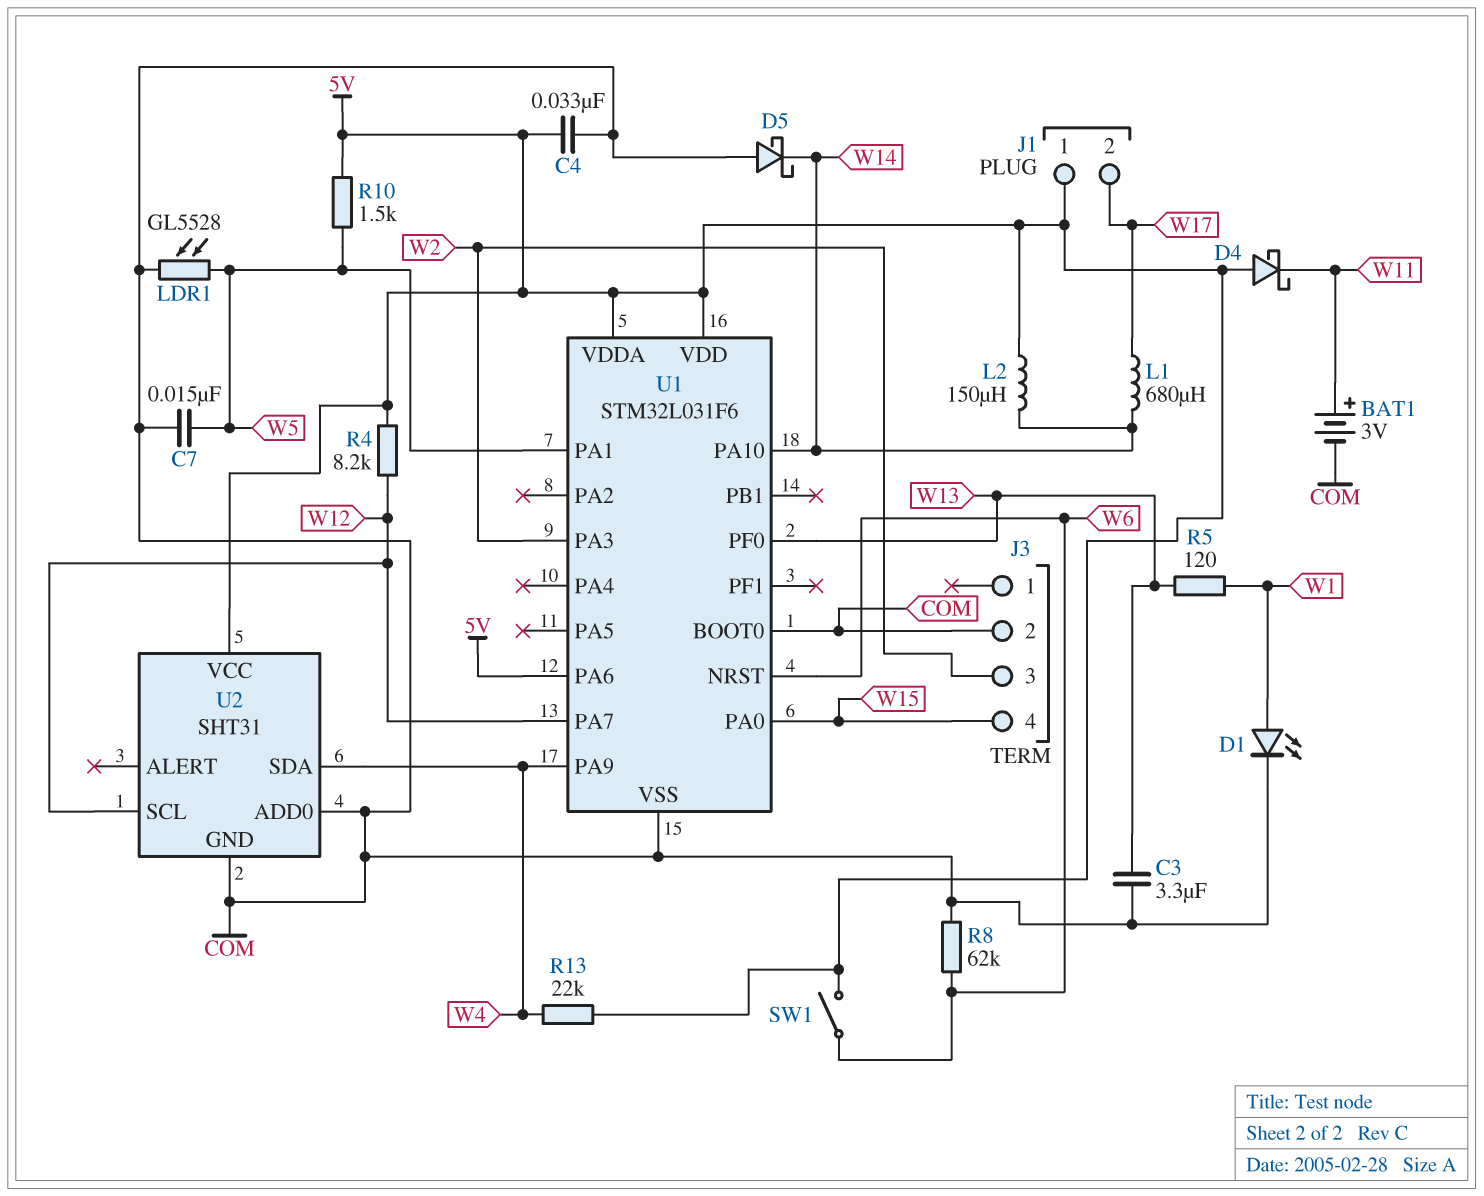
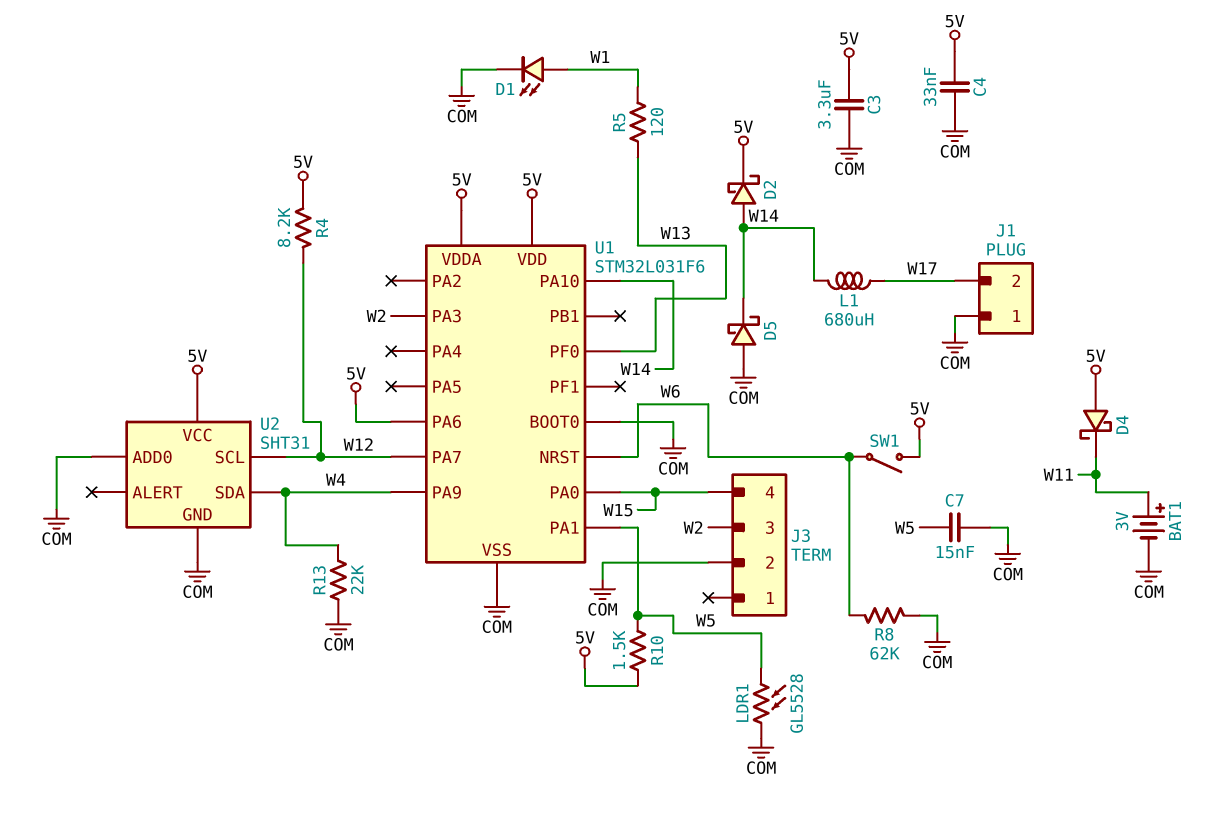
C3: 3.3uF (COM, W13) -> 3.3uF (5V, COM)
D2: none -> schottky (A W14, K 5V)
J1 pin 1: 5V -> COM
L2: 150uH (5V, W14) -> none
R13: 22k (5V, W4) -> 22k (COM, W4)

